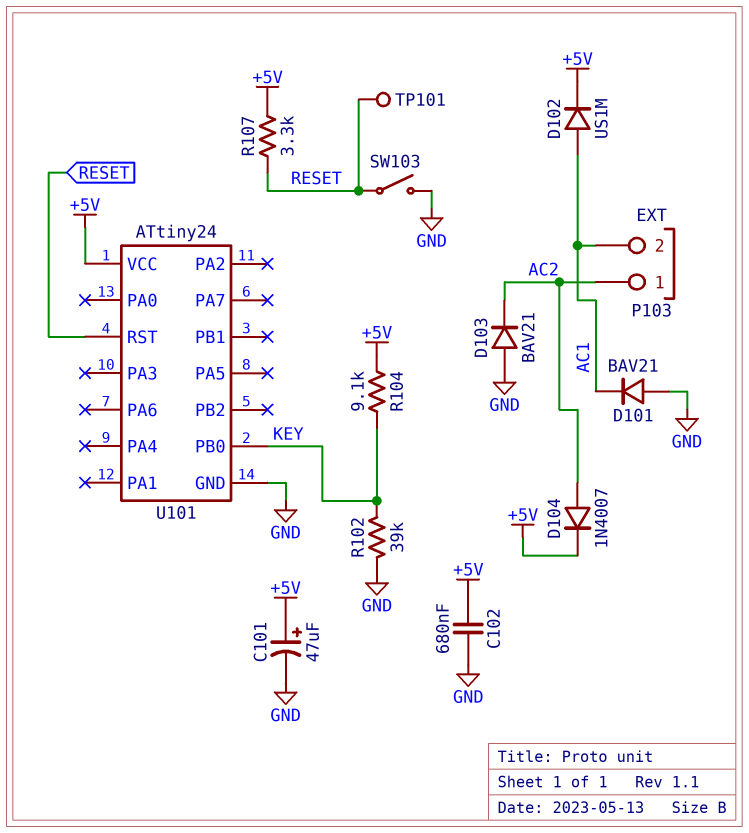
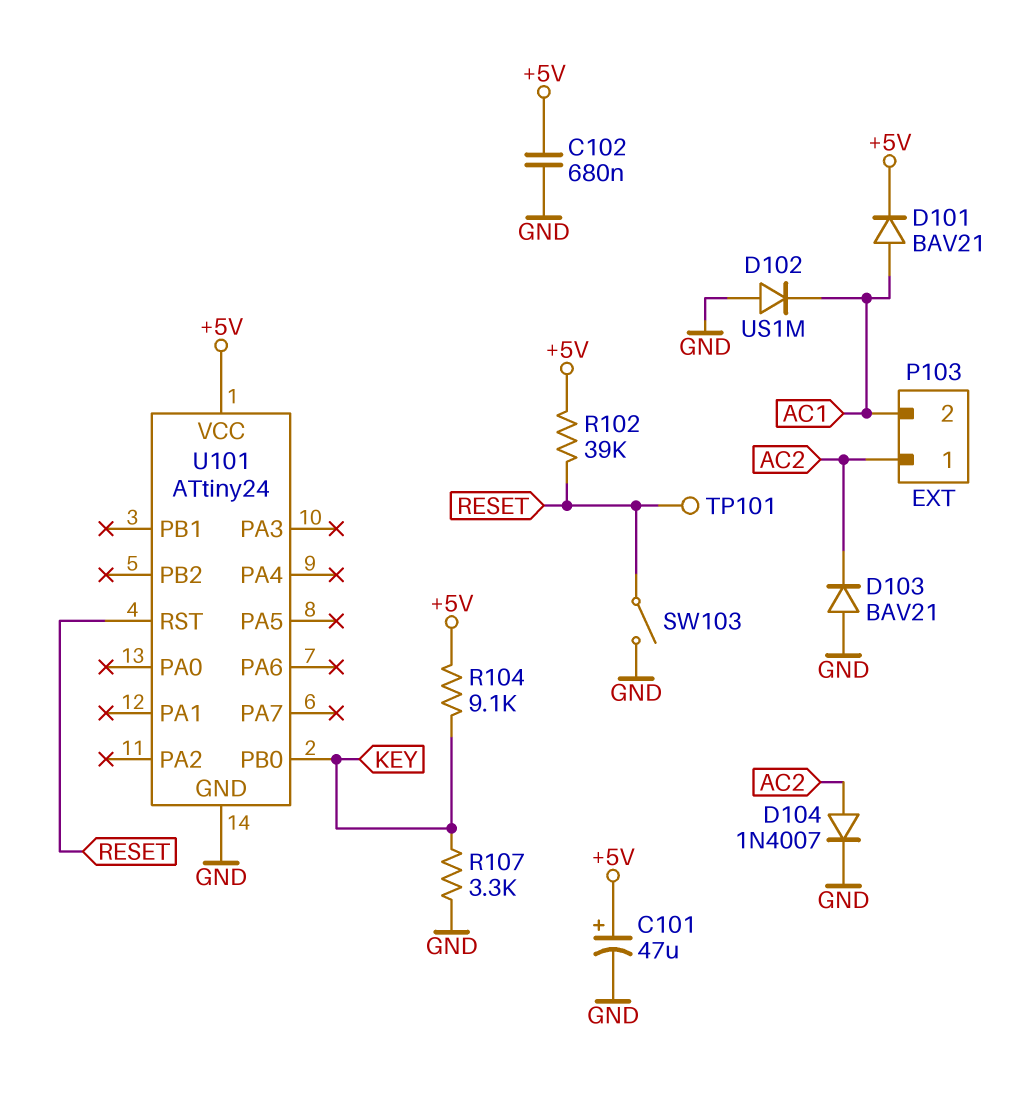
D101: diode BAV21 (A GND, K AC1) -> diode BAV21 (A AC1, K +5V)
D102: diode US1M (A AC1, K +5V) -> diode US1M (A GND, K AC1)
D104: diode 1N4007 (A AC2, K +5V) -> diode 1N4007 (A AC2, K GND)
R102: 39k (GND, KEY) -> 39k (+5V, RESET)
R107: 3.3k (+5V, RESET) -> 3.3k (GND, KEY)

